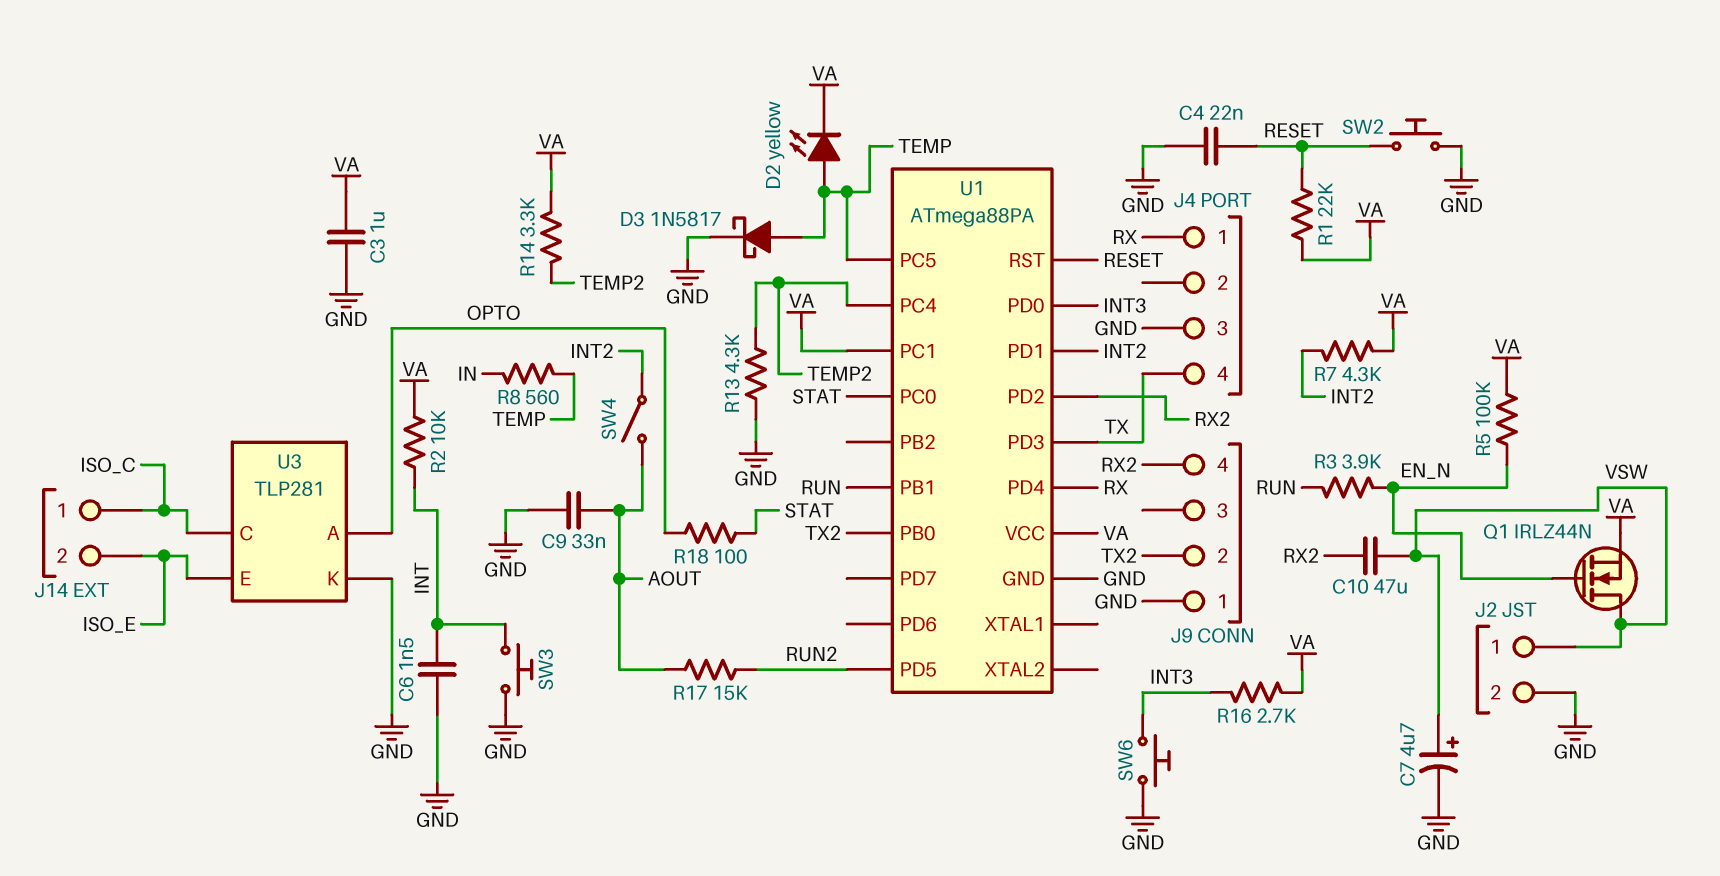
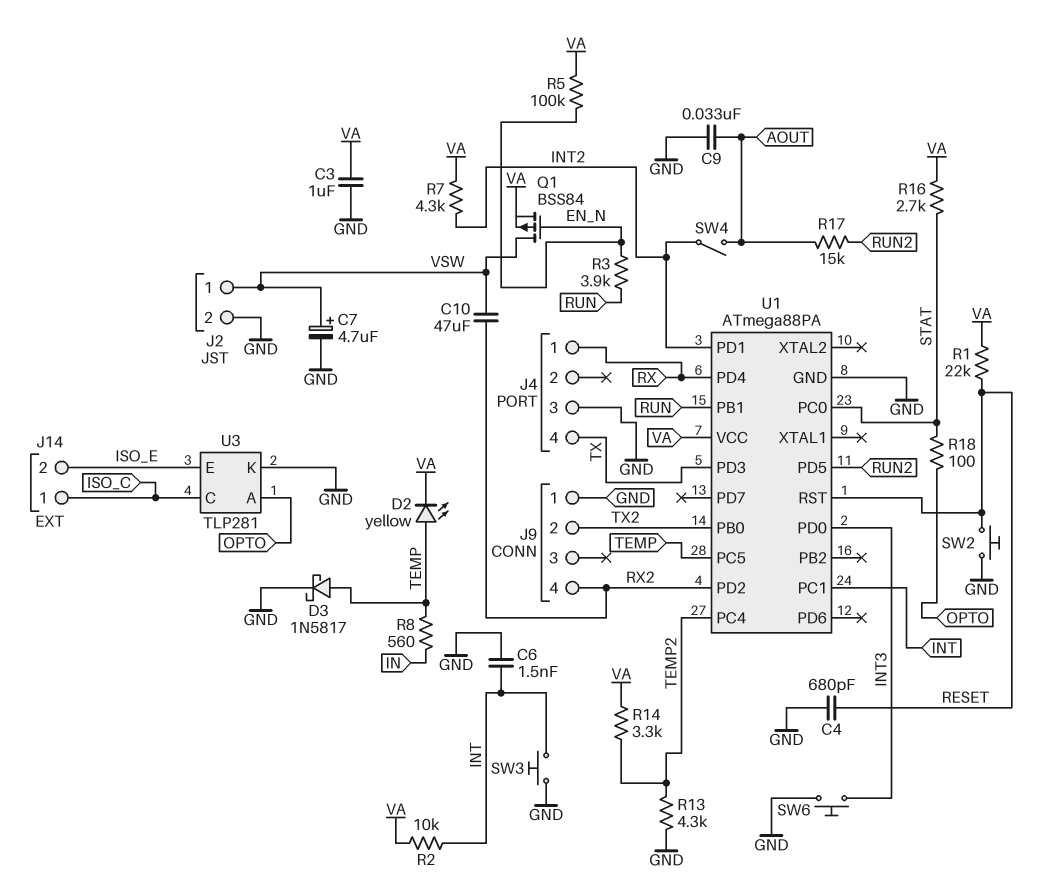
C4: 22nF (GND, RESET) -> 680pF (GND, RESET)
Q1: NMOS IRLZ44N (G EN_N, D VSW, S VA) -> PMOS BSS84 (G EN_N, D VSW, S VA)
R16: 2.7k (INT3, VA) -> 2.7k (STAT, VA)
U1 pin PC1: VA -> INT

